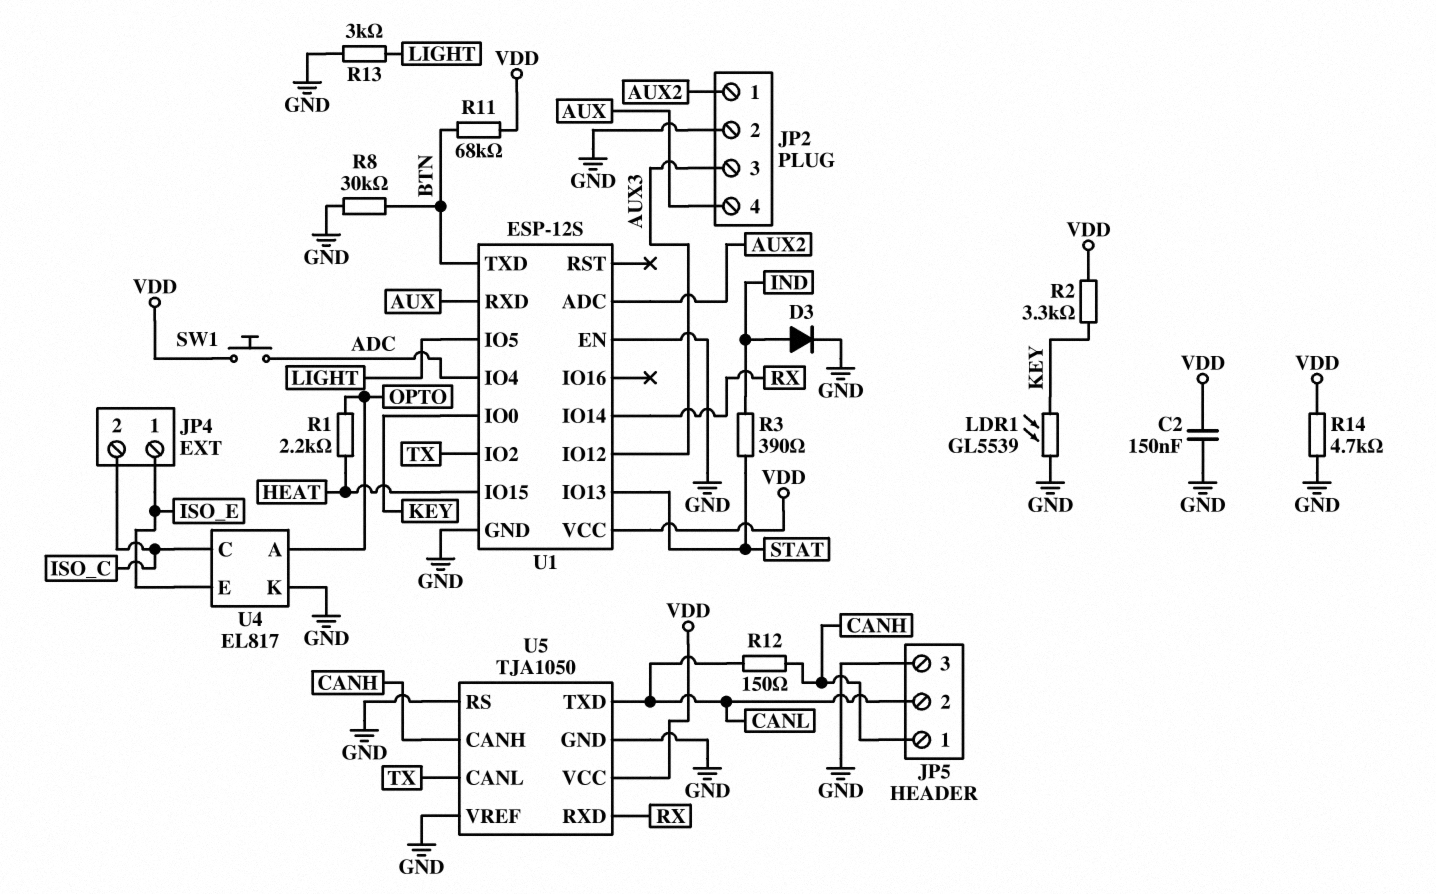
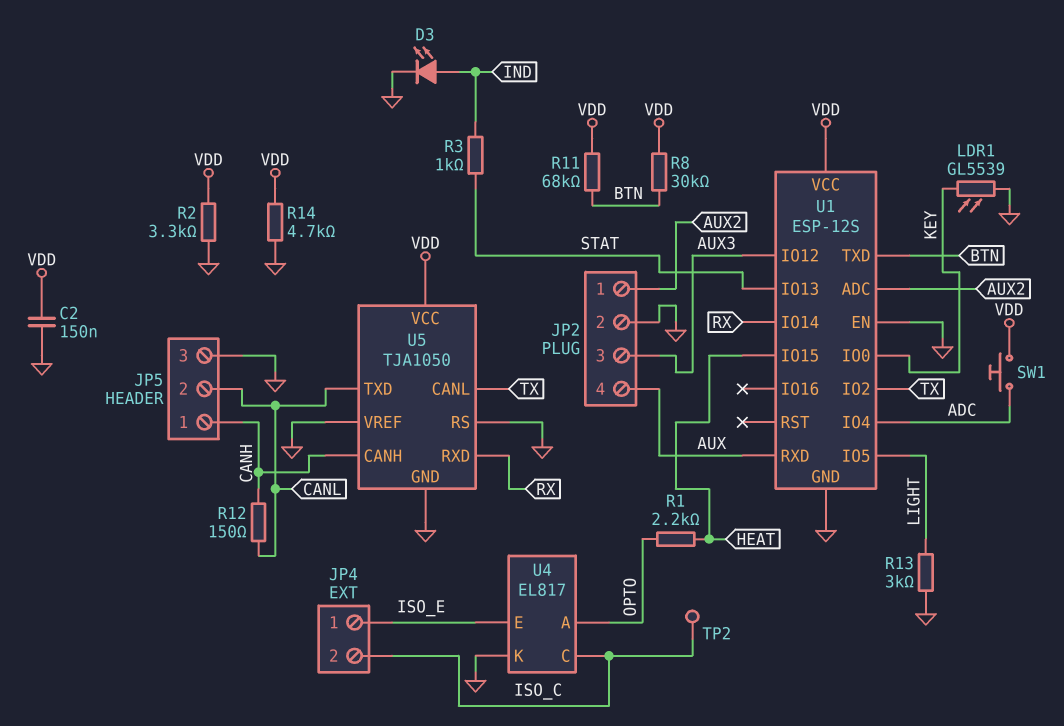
D3: diode (A IND, K GND) -> LED (A IND, K GND)
R2: 3.3k (KEY, VDD) -> 3.3k (GND, VDD)
R3: 390 (IND, STAT) -> 1k (IND, STAT)
R8: 30k (BTN, GND) -> 30k (BTN, VDD)
TP2: none -> test point (ISO_C)

